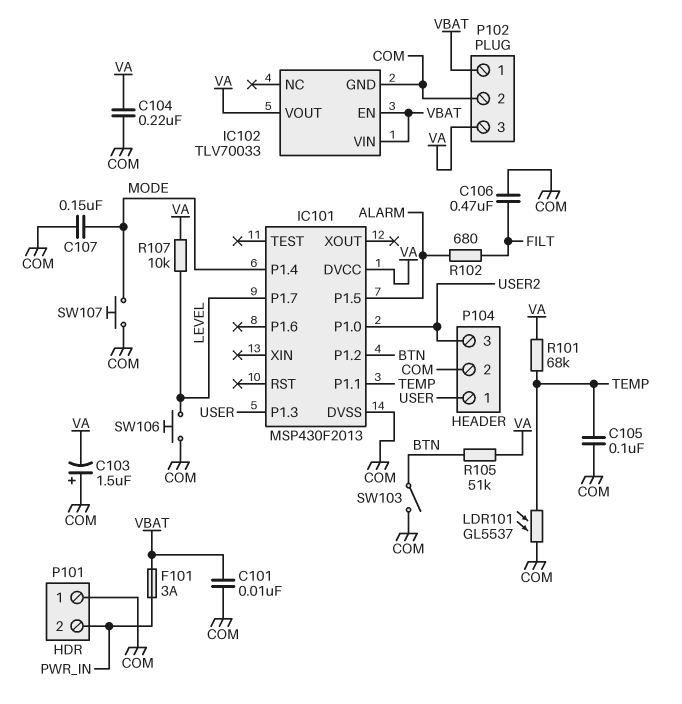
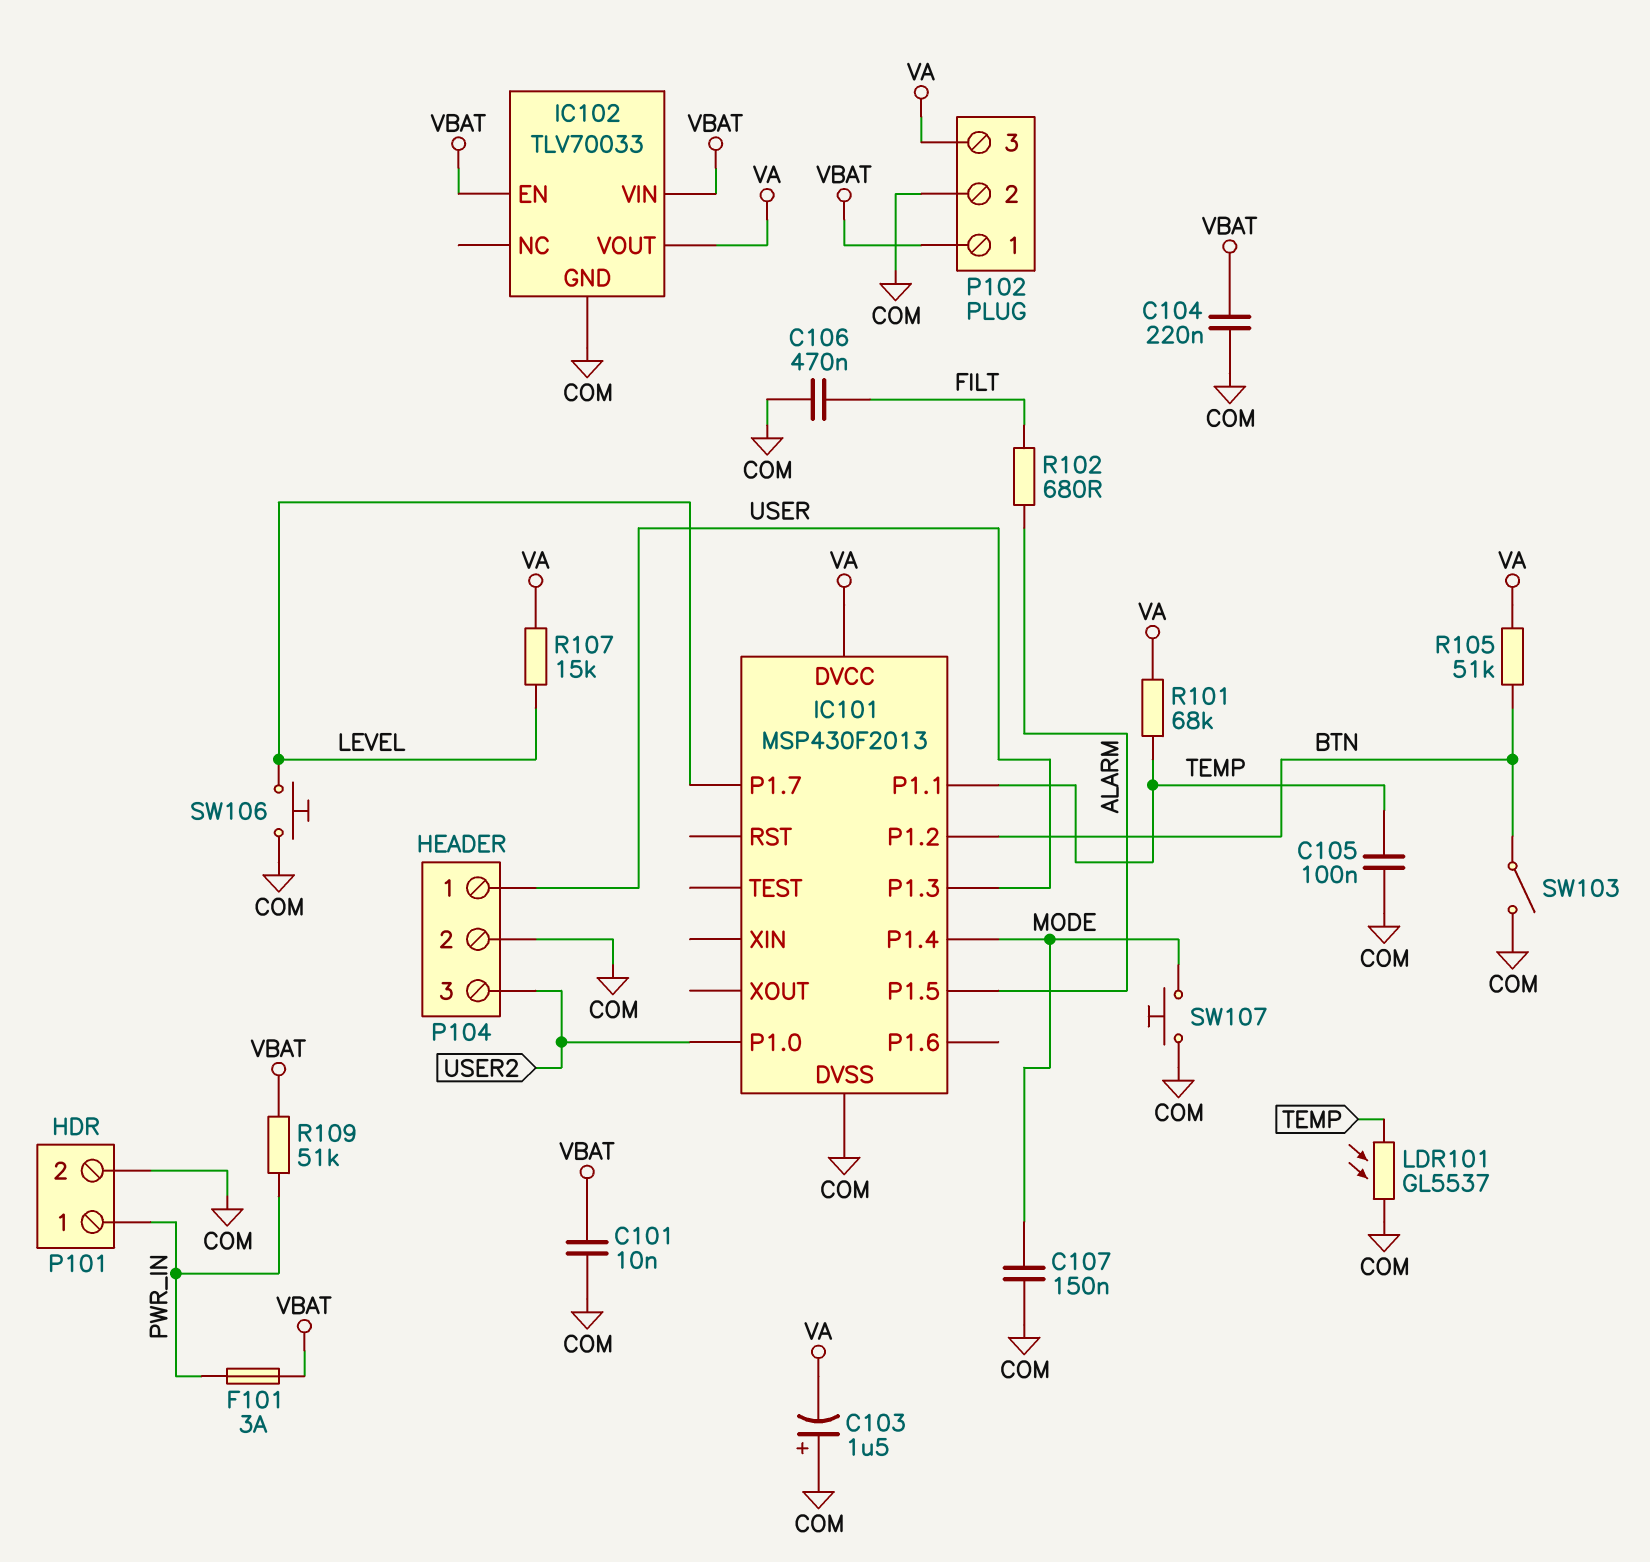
C104: 220nF (COM, VA) -> 220nF (COM, VBAT)
P101 pin 1: COM -> PWR_IN
P101 pin 2: PWR_IN -> COM
R107: 10k (LEVEL, VA) -> 15k (LEVEL, VA)
R109: none -> 51k (PWR_IN, VBAT)

